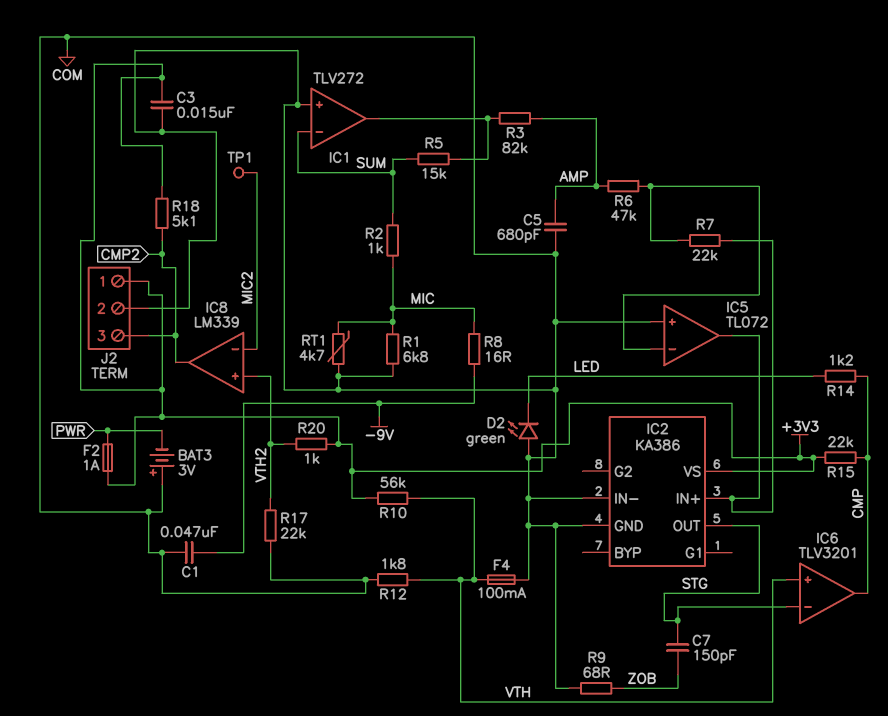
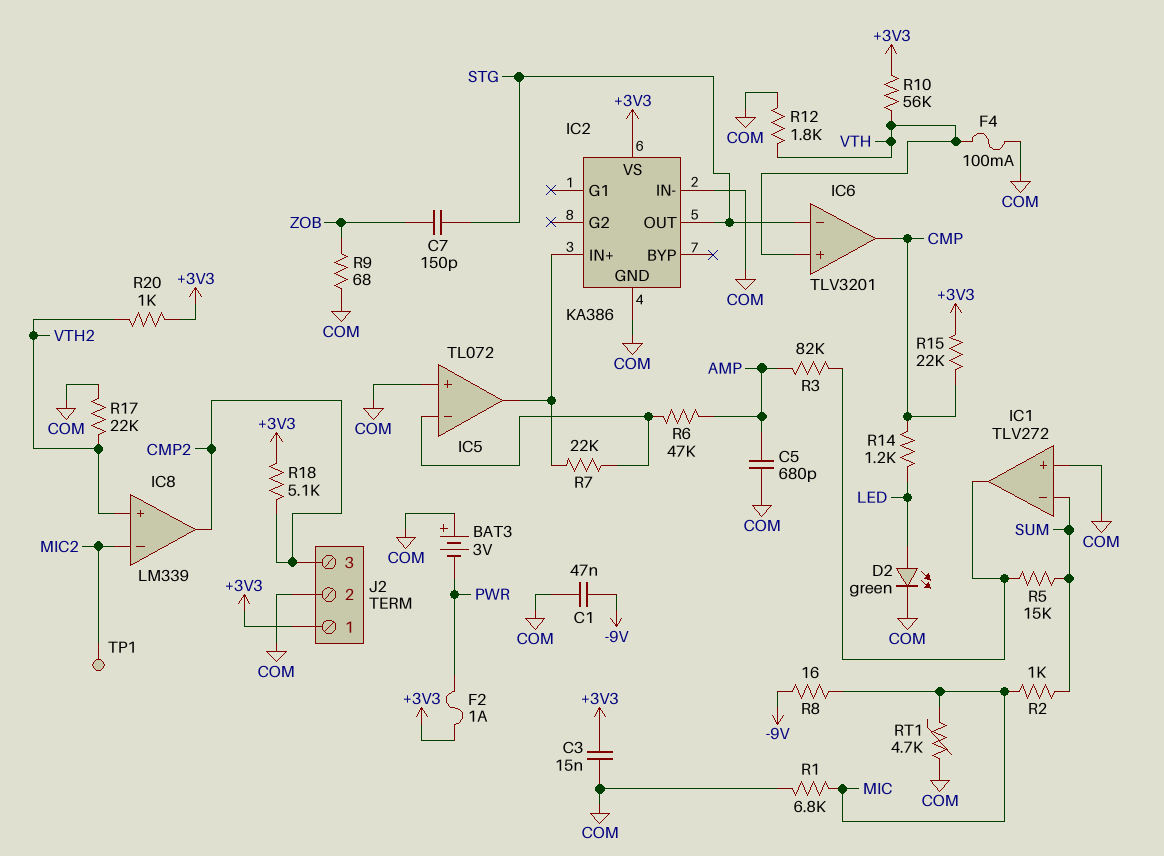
D2: LED green (A COM, K LED) -> LED green (A LED, K COM)

